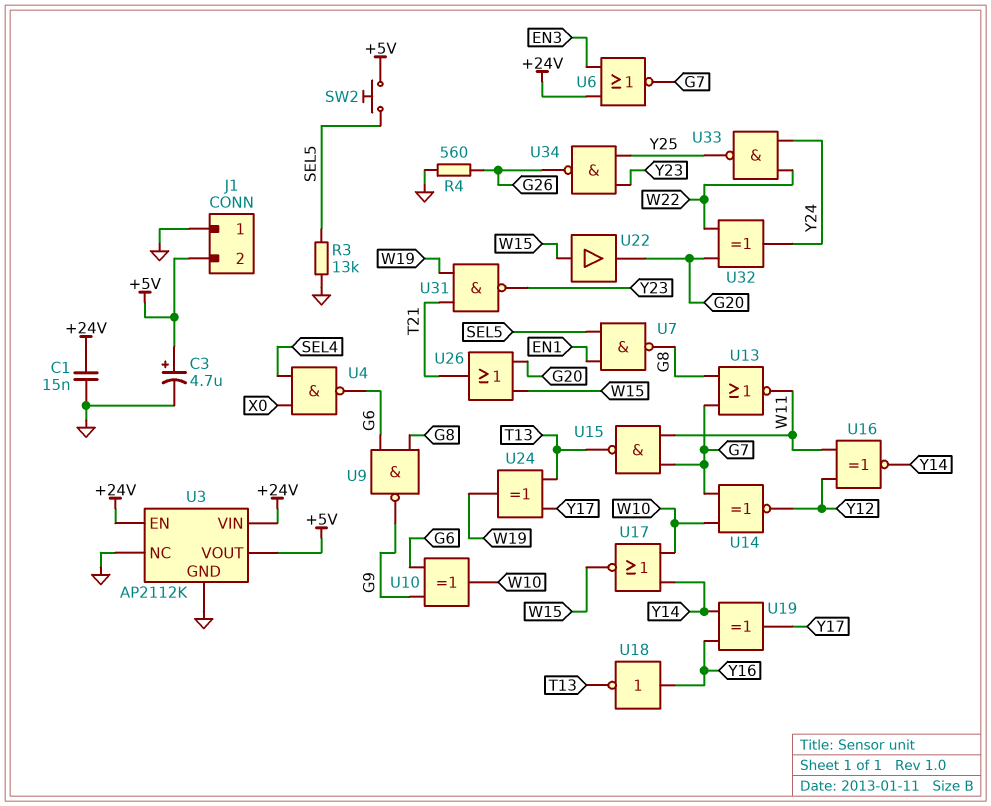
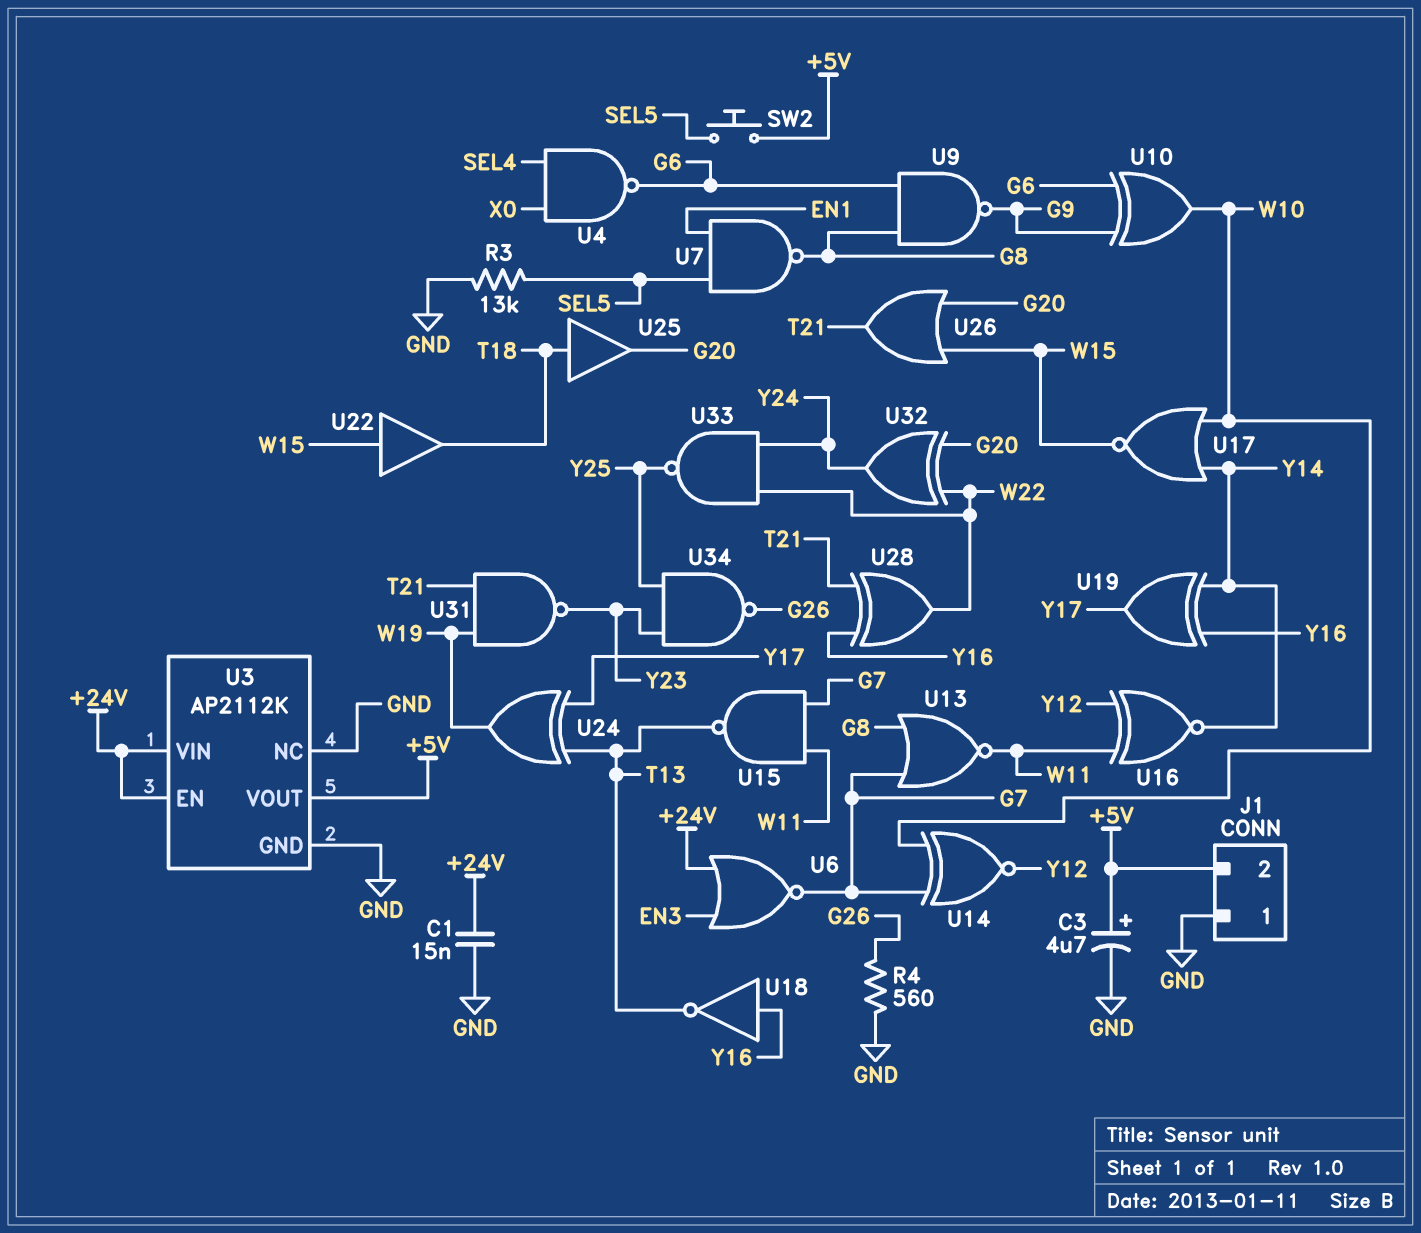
U22: buffer (in W15, out G20) -> buffer (in W15, out T18)
U25: none -> buffer (in T18, out G20)
U28: none -> XOR (in T21, in Y16, out W22)

